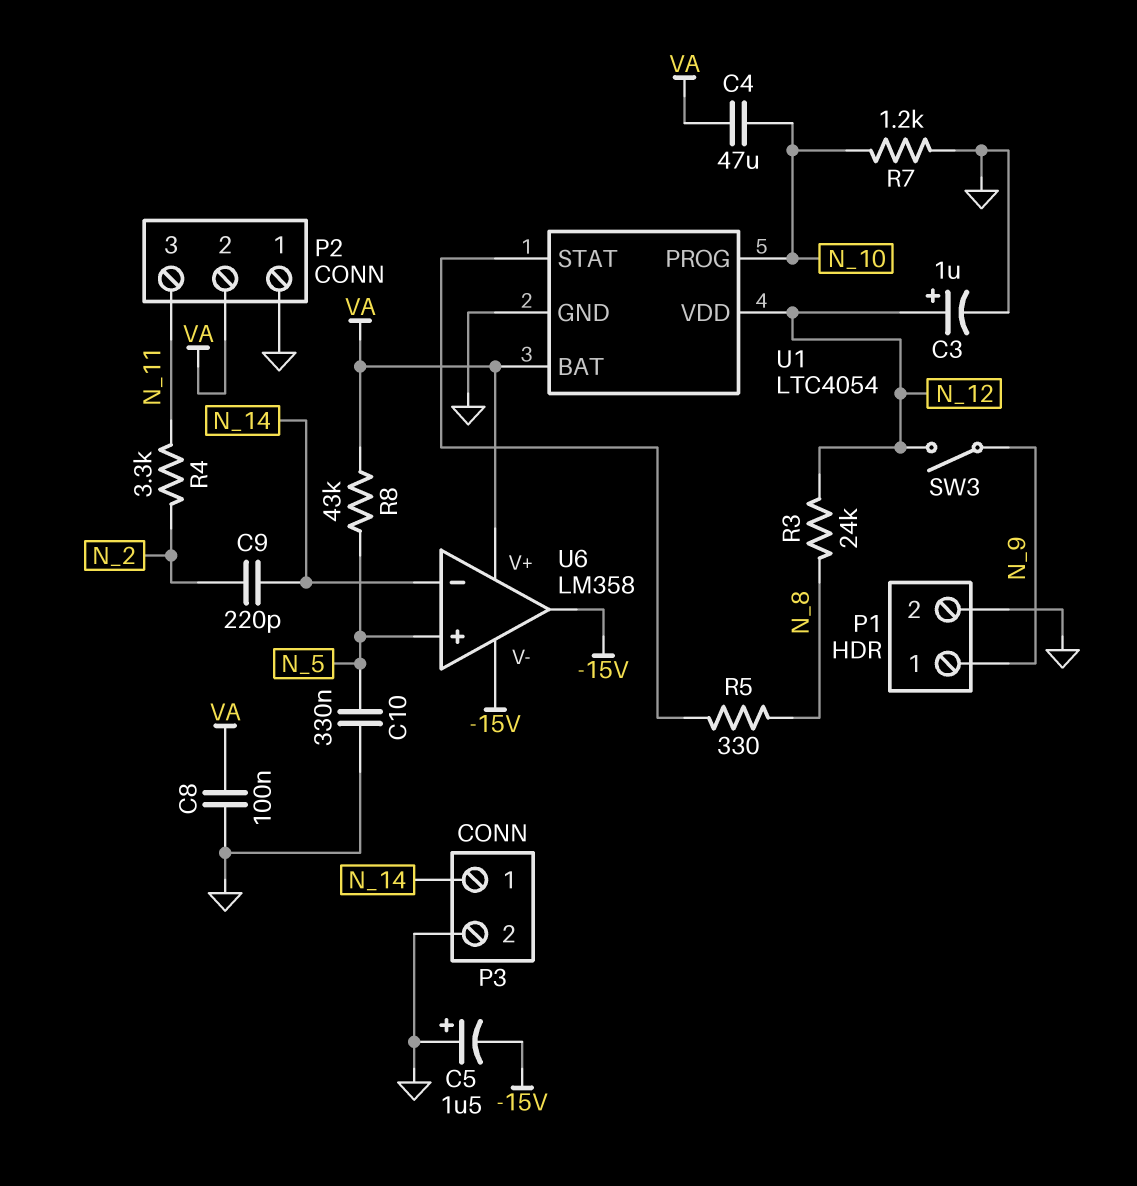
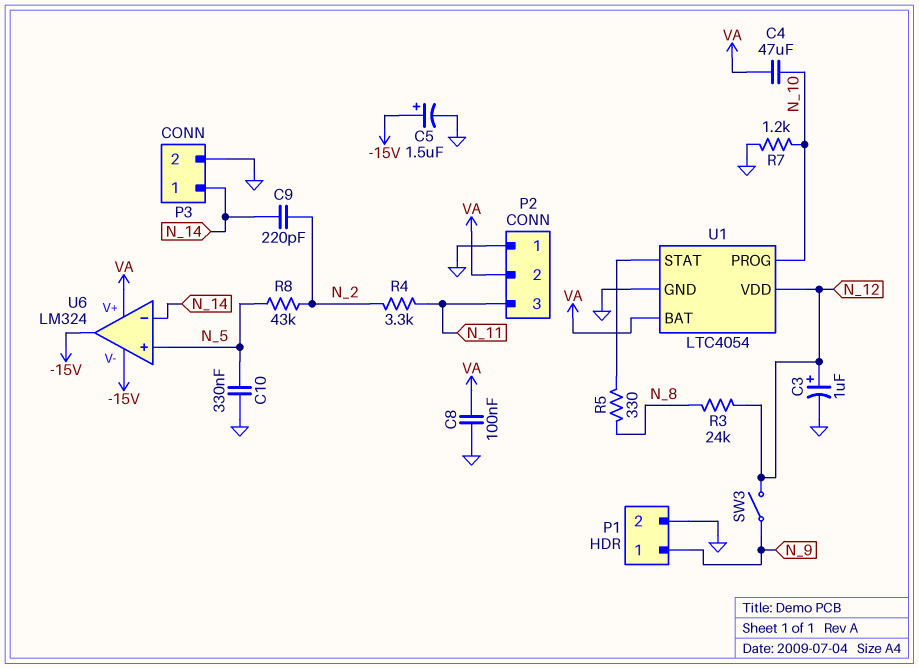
C5: 1.5uF (plus GND, minus -15V) -> 1.5uF (plus -15V, minus GND)
R8: 43k (N_5, VA) -> 43k (N_2, N_5)
U6: LM358 -> LM324

